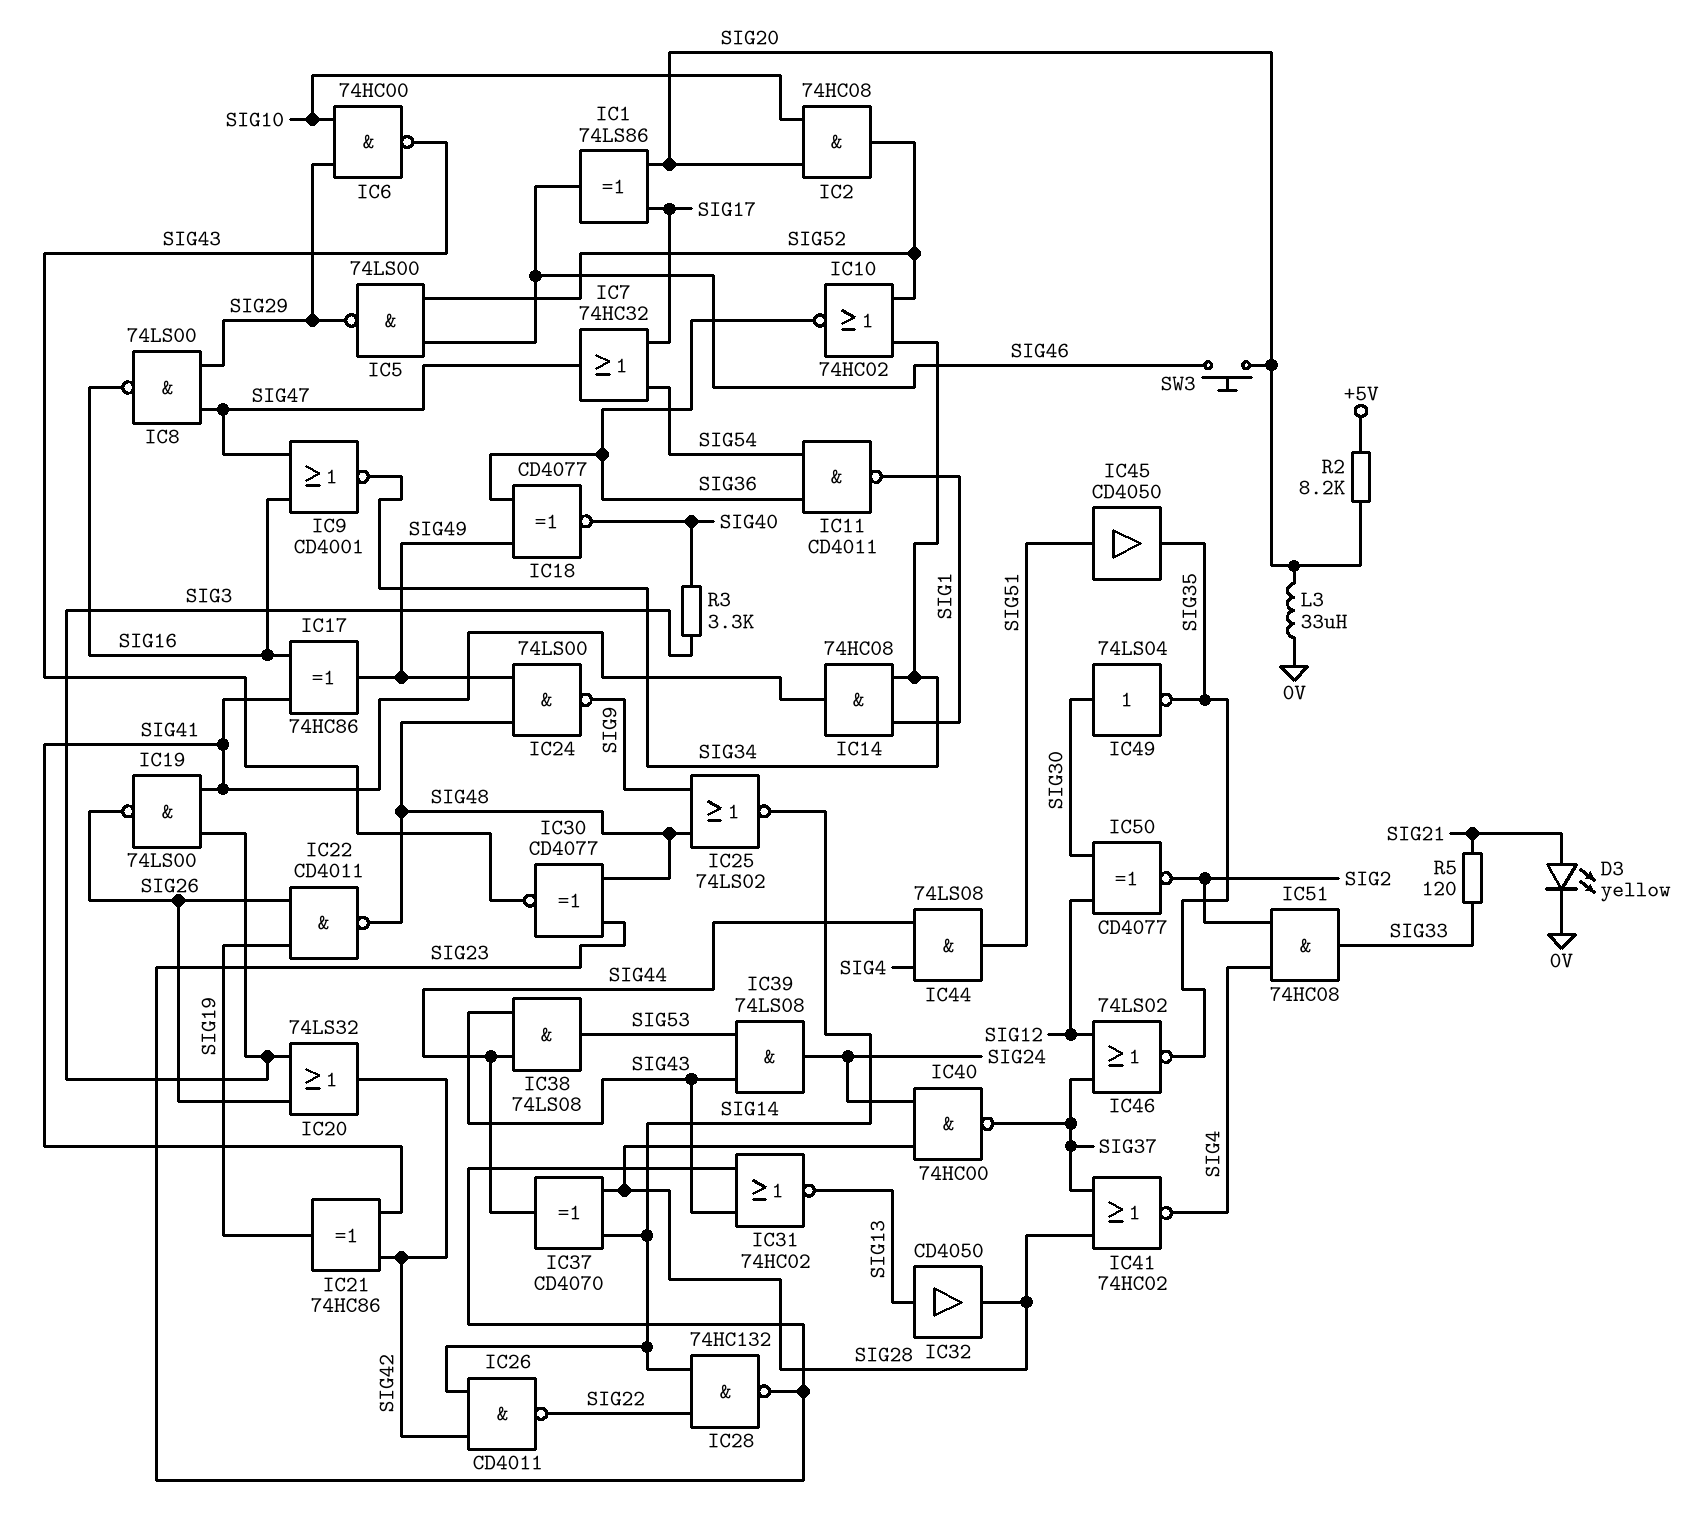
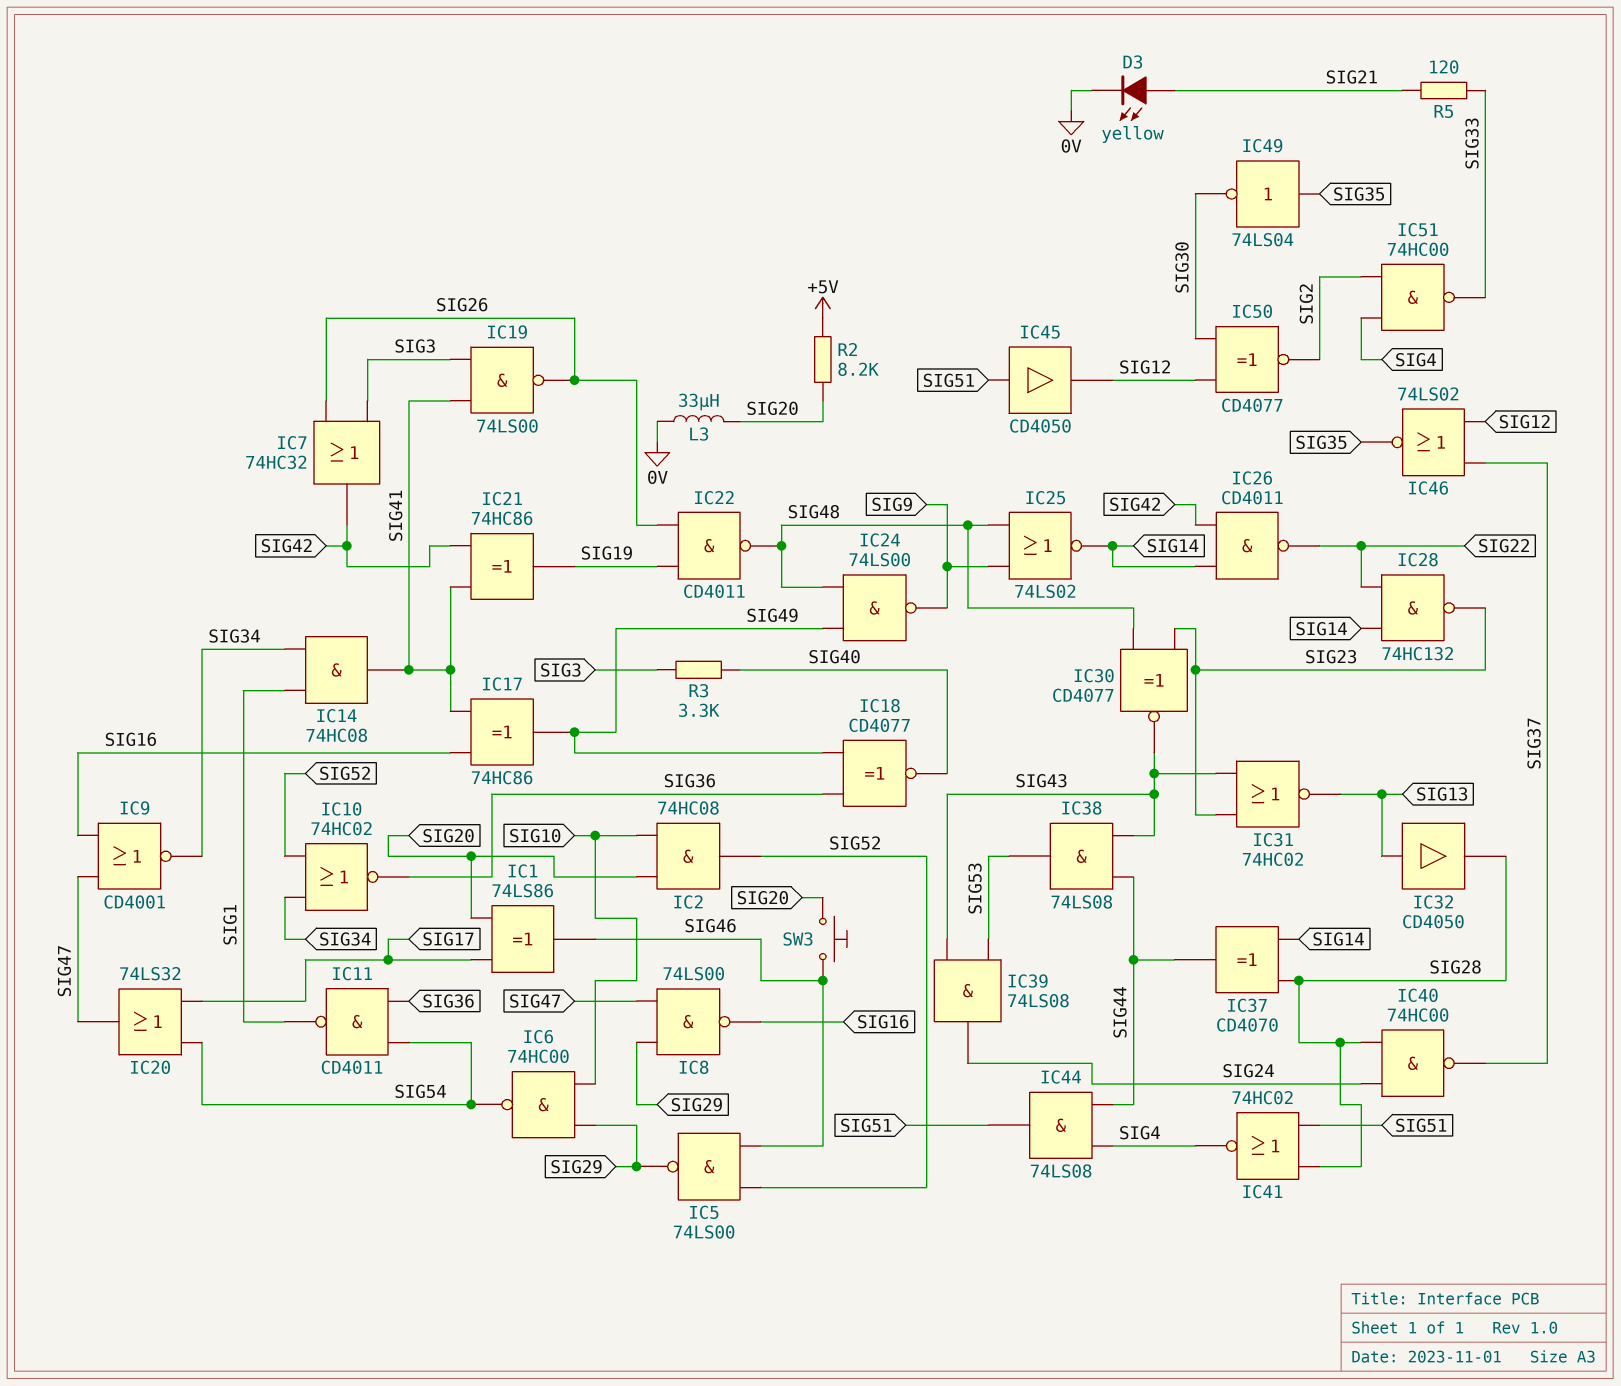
IC6: NAND 74HC00 (in SIG10, in SIG29, out SIG43) -> NAND 74HC00 (in SIG10, in SIG29, out SIG54)
IC7: OR 74HC32 (in SIG17, in SIG54, out SIG47) -> OR 74HC32 (in SIG3, in SIG26, out SIG42)
IC20: OR 74LS32 (in SIG3, in SIG26, out SIG42) -> OR 74LS32 (in SIG17, in SIG54, out SIG47)
IC41: NOR 74HC02 (in SIG28, in SIG37, out SIG4) -> NOR 74HC02 (in SIG28, in SIG51, out SIG4)
IC45: buffer CD4050 (in SIG51, out SIG35) -> buffer CD4050 (in SIG51, out SIG12)
IC49: NOT 74LS04 (in SIG30, out SIG35) -> NOT 74LS04 (in SIG35, out SIG30)
IC51: AND 74HC08 (in SIG2, in SIG4, out SIG33) -> NAND 74HC00 (in SIG2, in SIG4, out SIG33)

